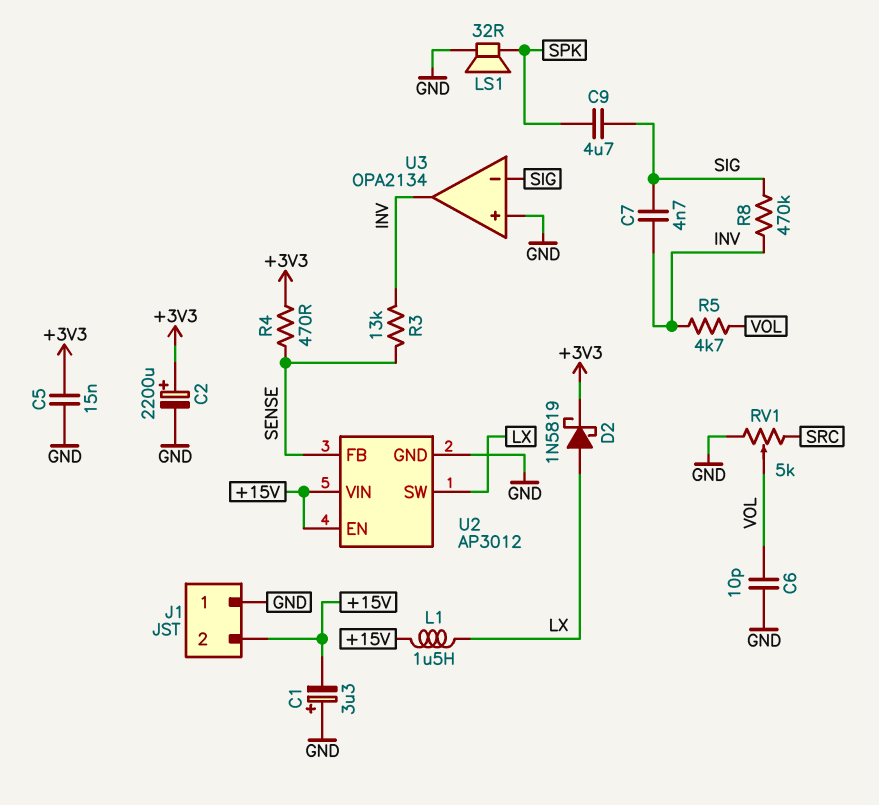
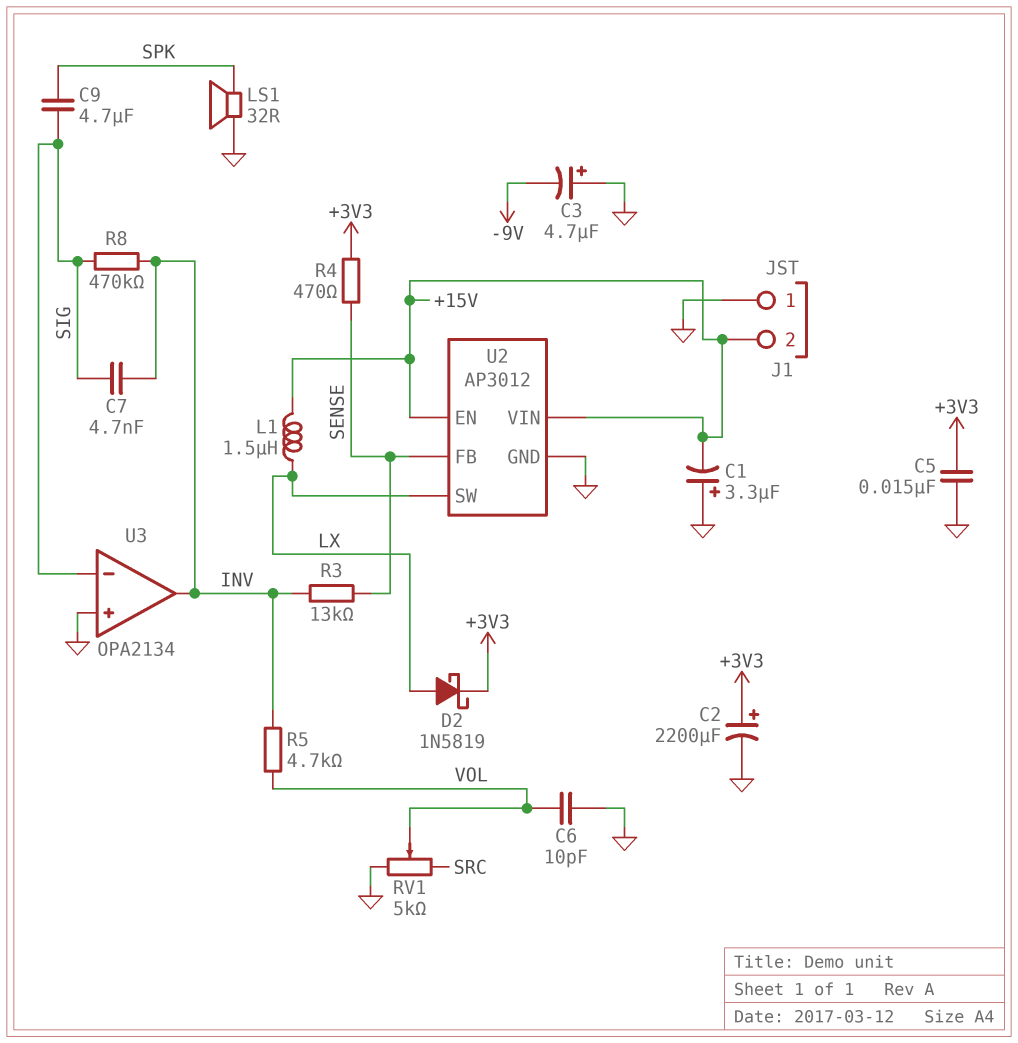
C3: none -> 4.7uF (plus GND, minus -9V)

